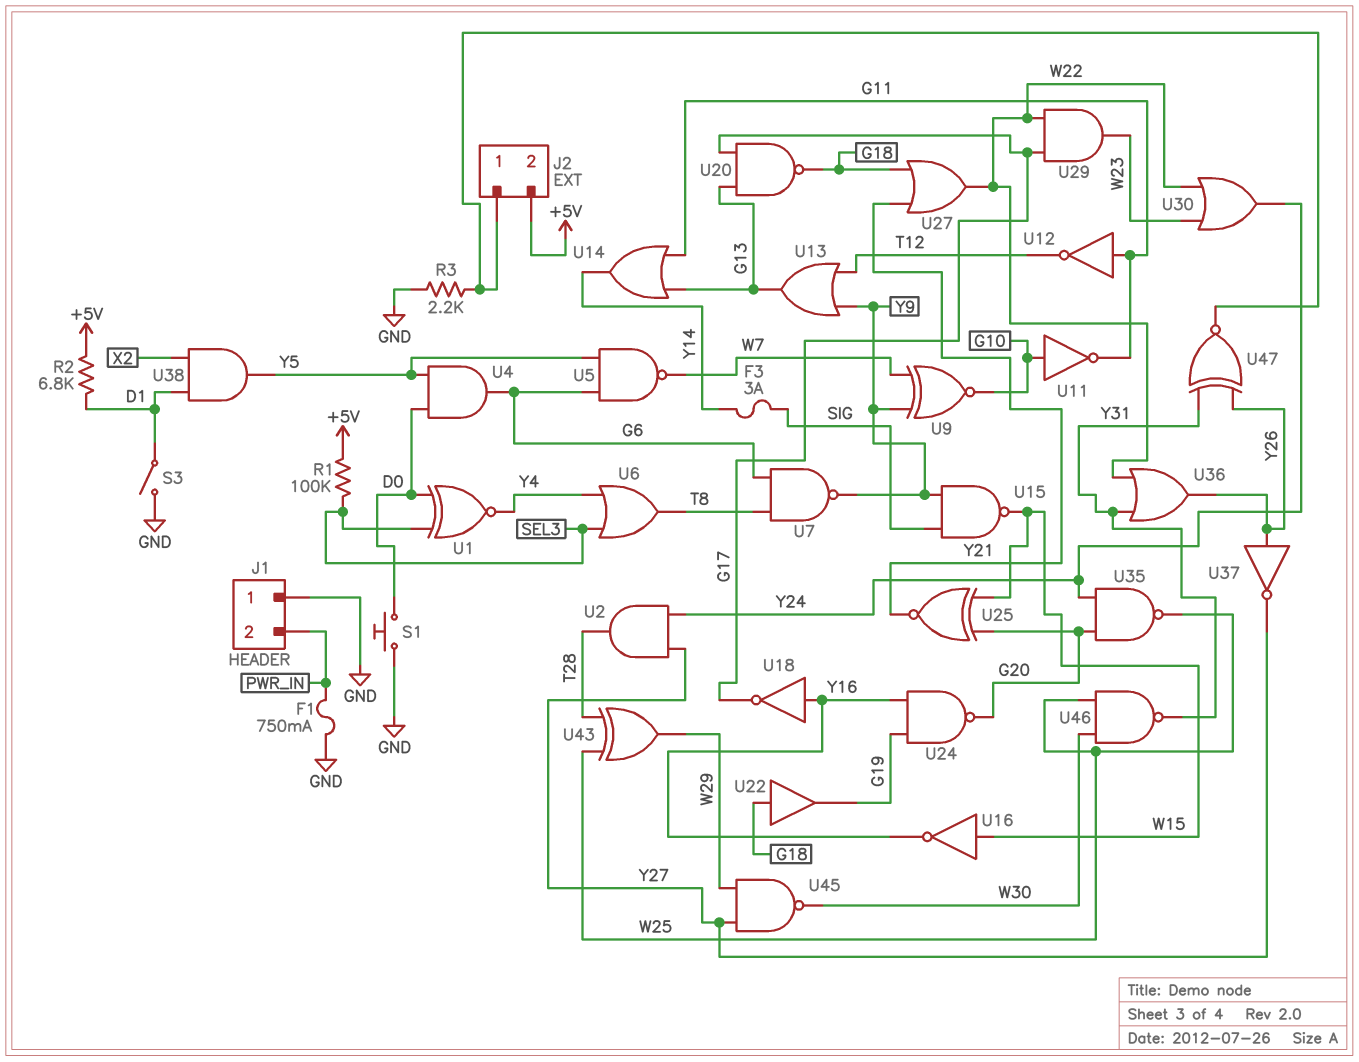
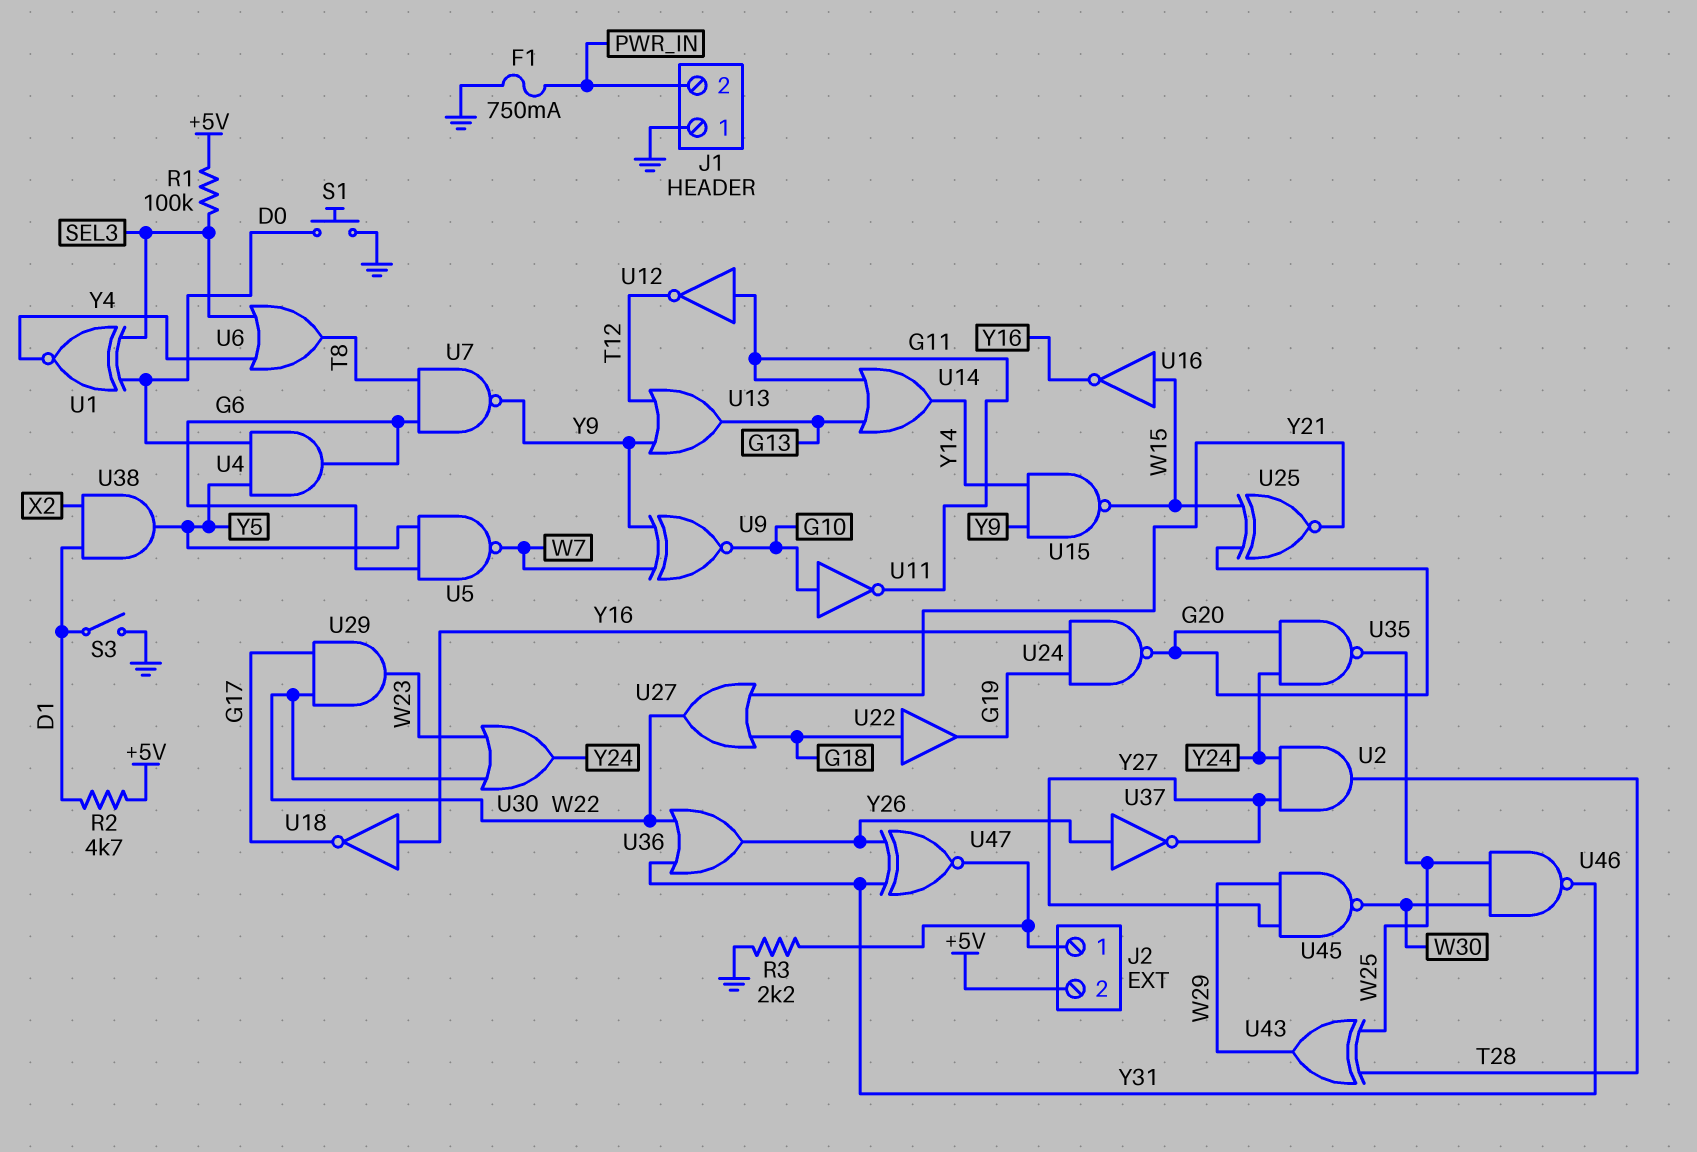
F3: 3A (SIG, Y14) -> none
R2: 6.8k (+5V, D1) -> 4.7k (+5V, D1)
U15: NAND (in SIG, in Y9, out W15) -> NAND (in Y9, in Y14, out W15)
U20: NAND (in G13, in G17, out G18) -> none

